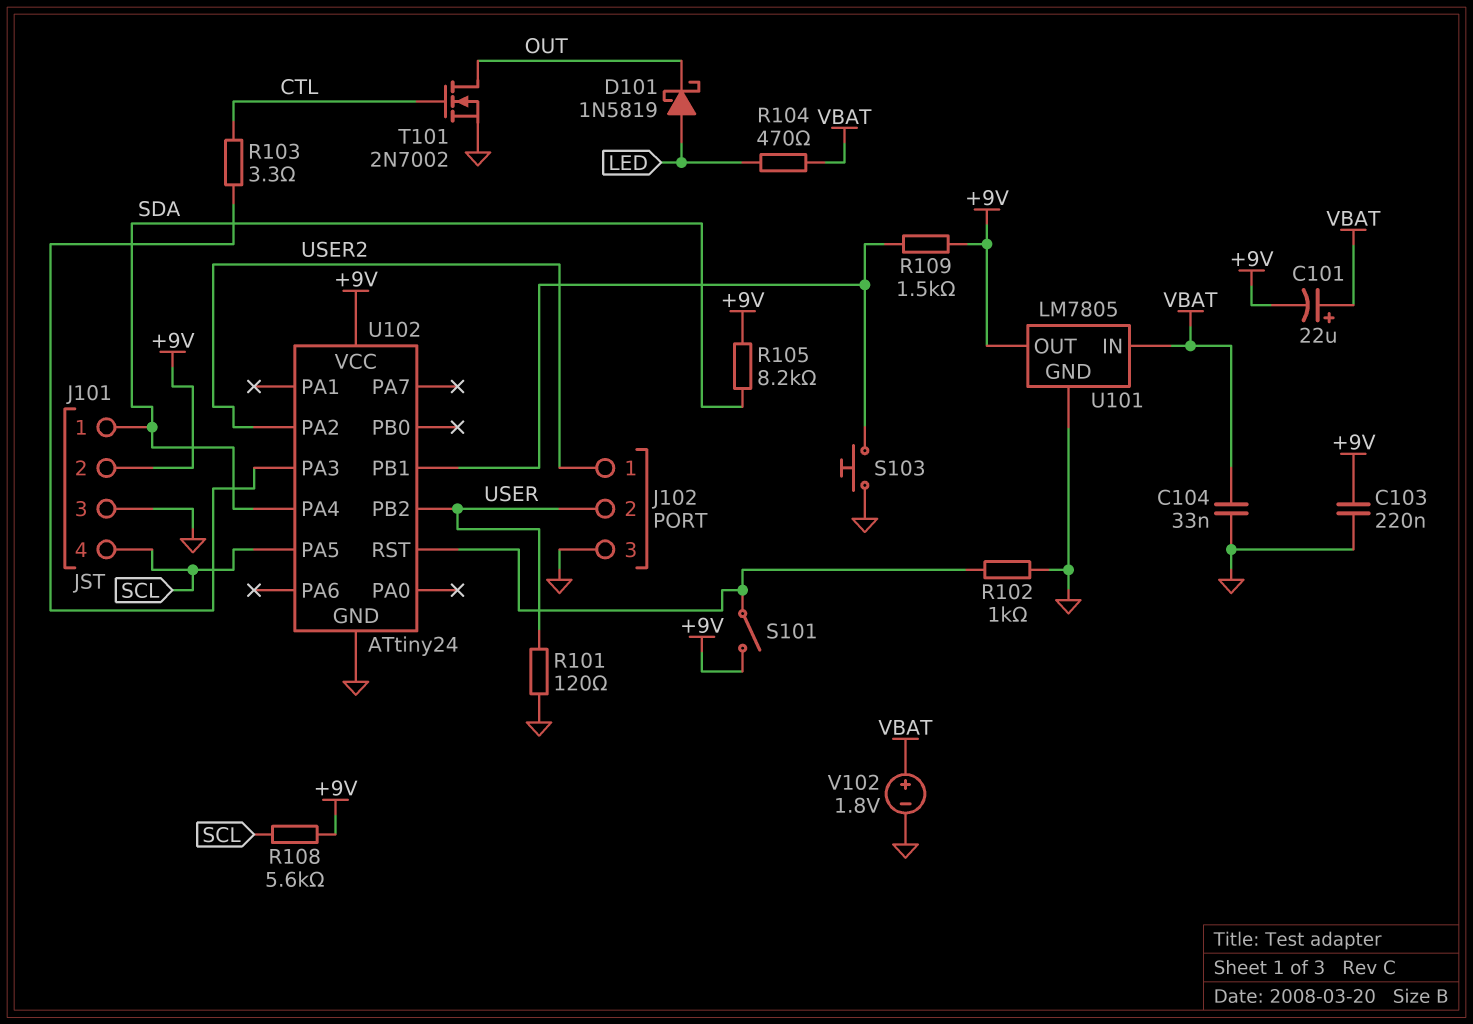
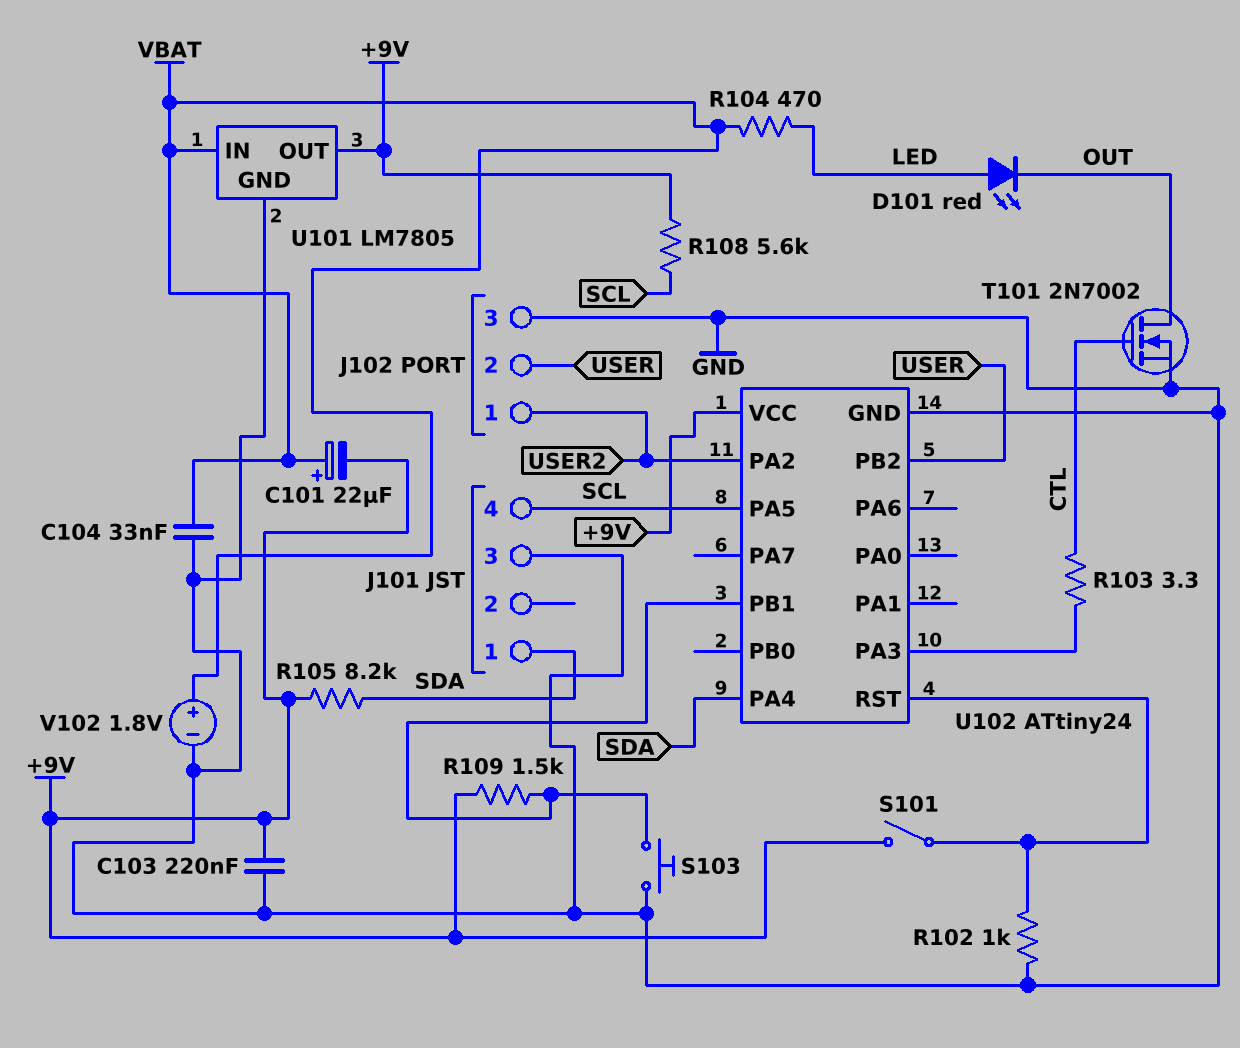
D101: schottky 1N5819 (A LED, K OUT) -> LED red (A LED, K OUT)
J101 pin 2: +9V -> none
R101: 120 (GND, USER) -> none

